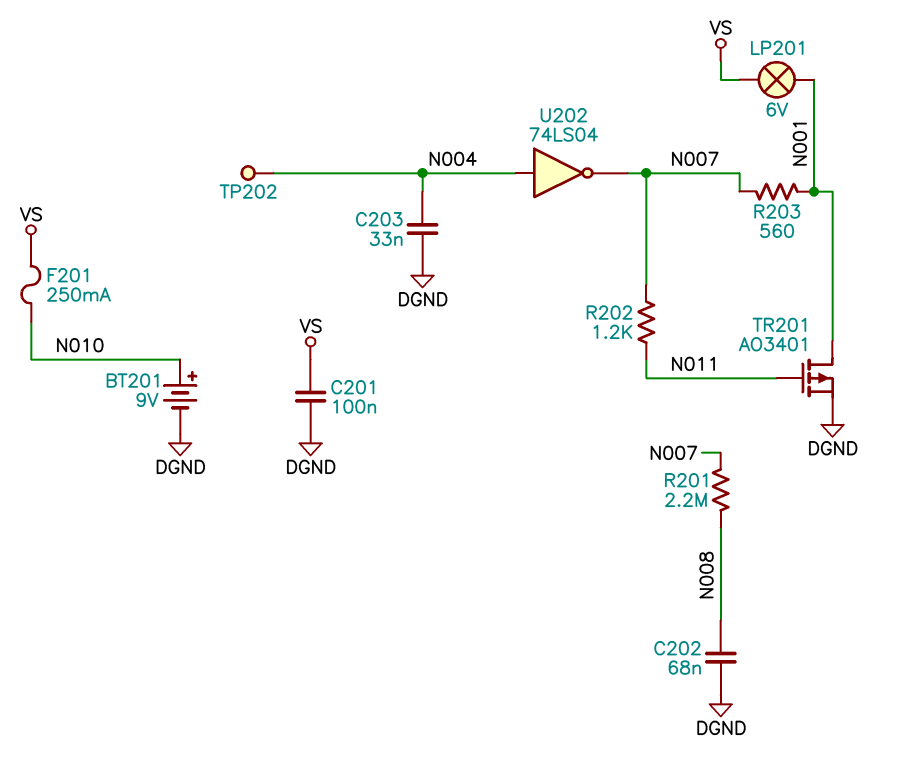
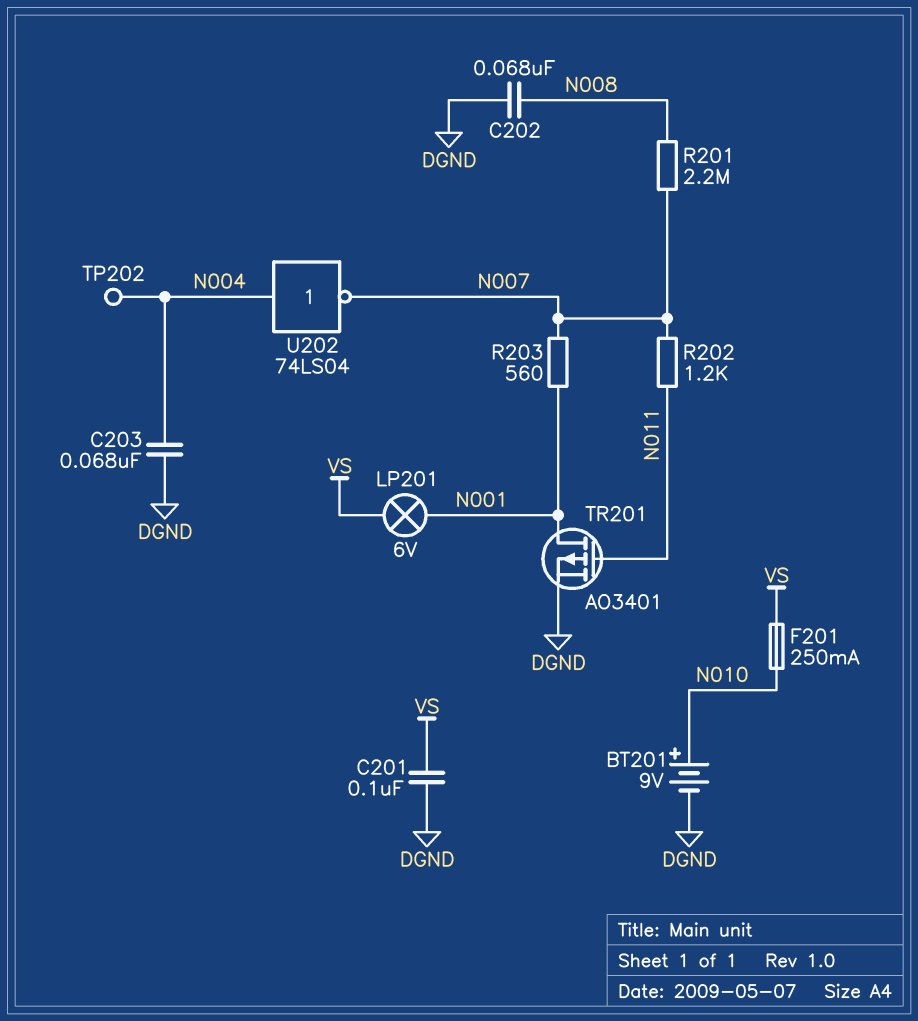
C203: 33nF (DGND, N004) -> 68nF (DGND, N004)

